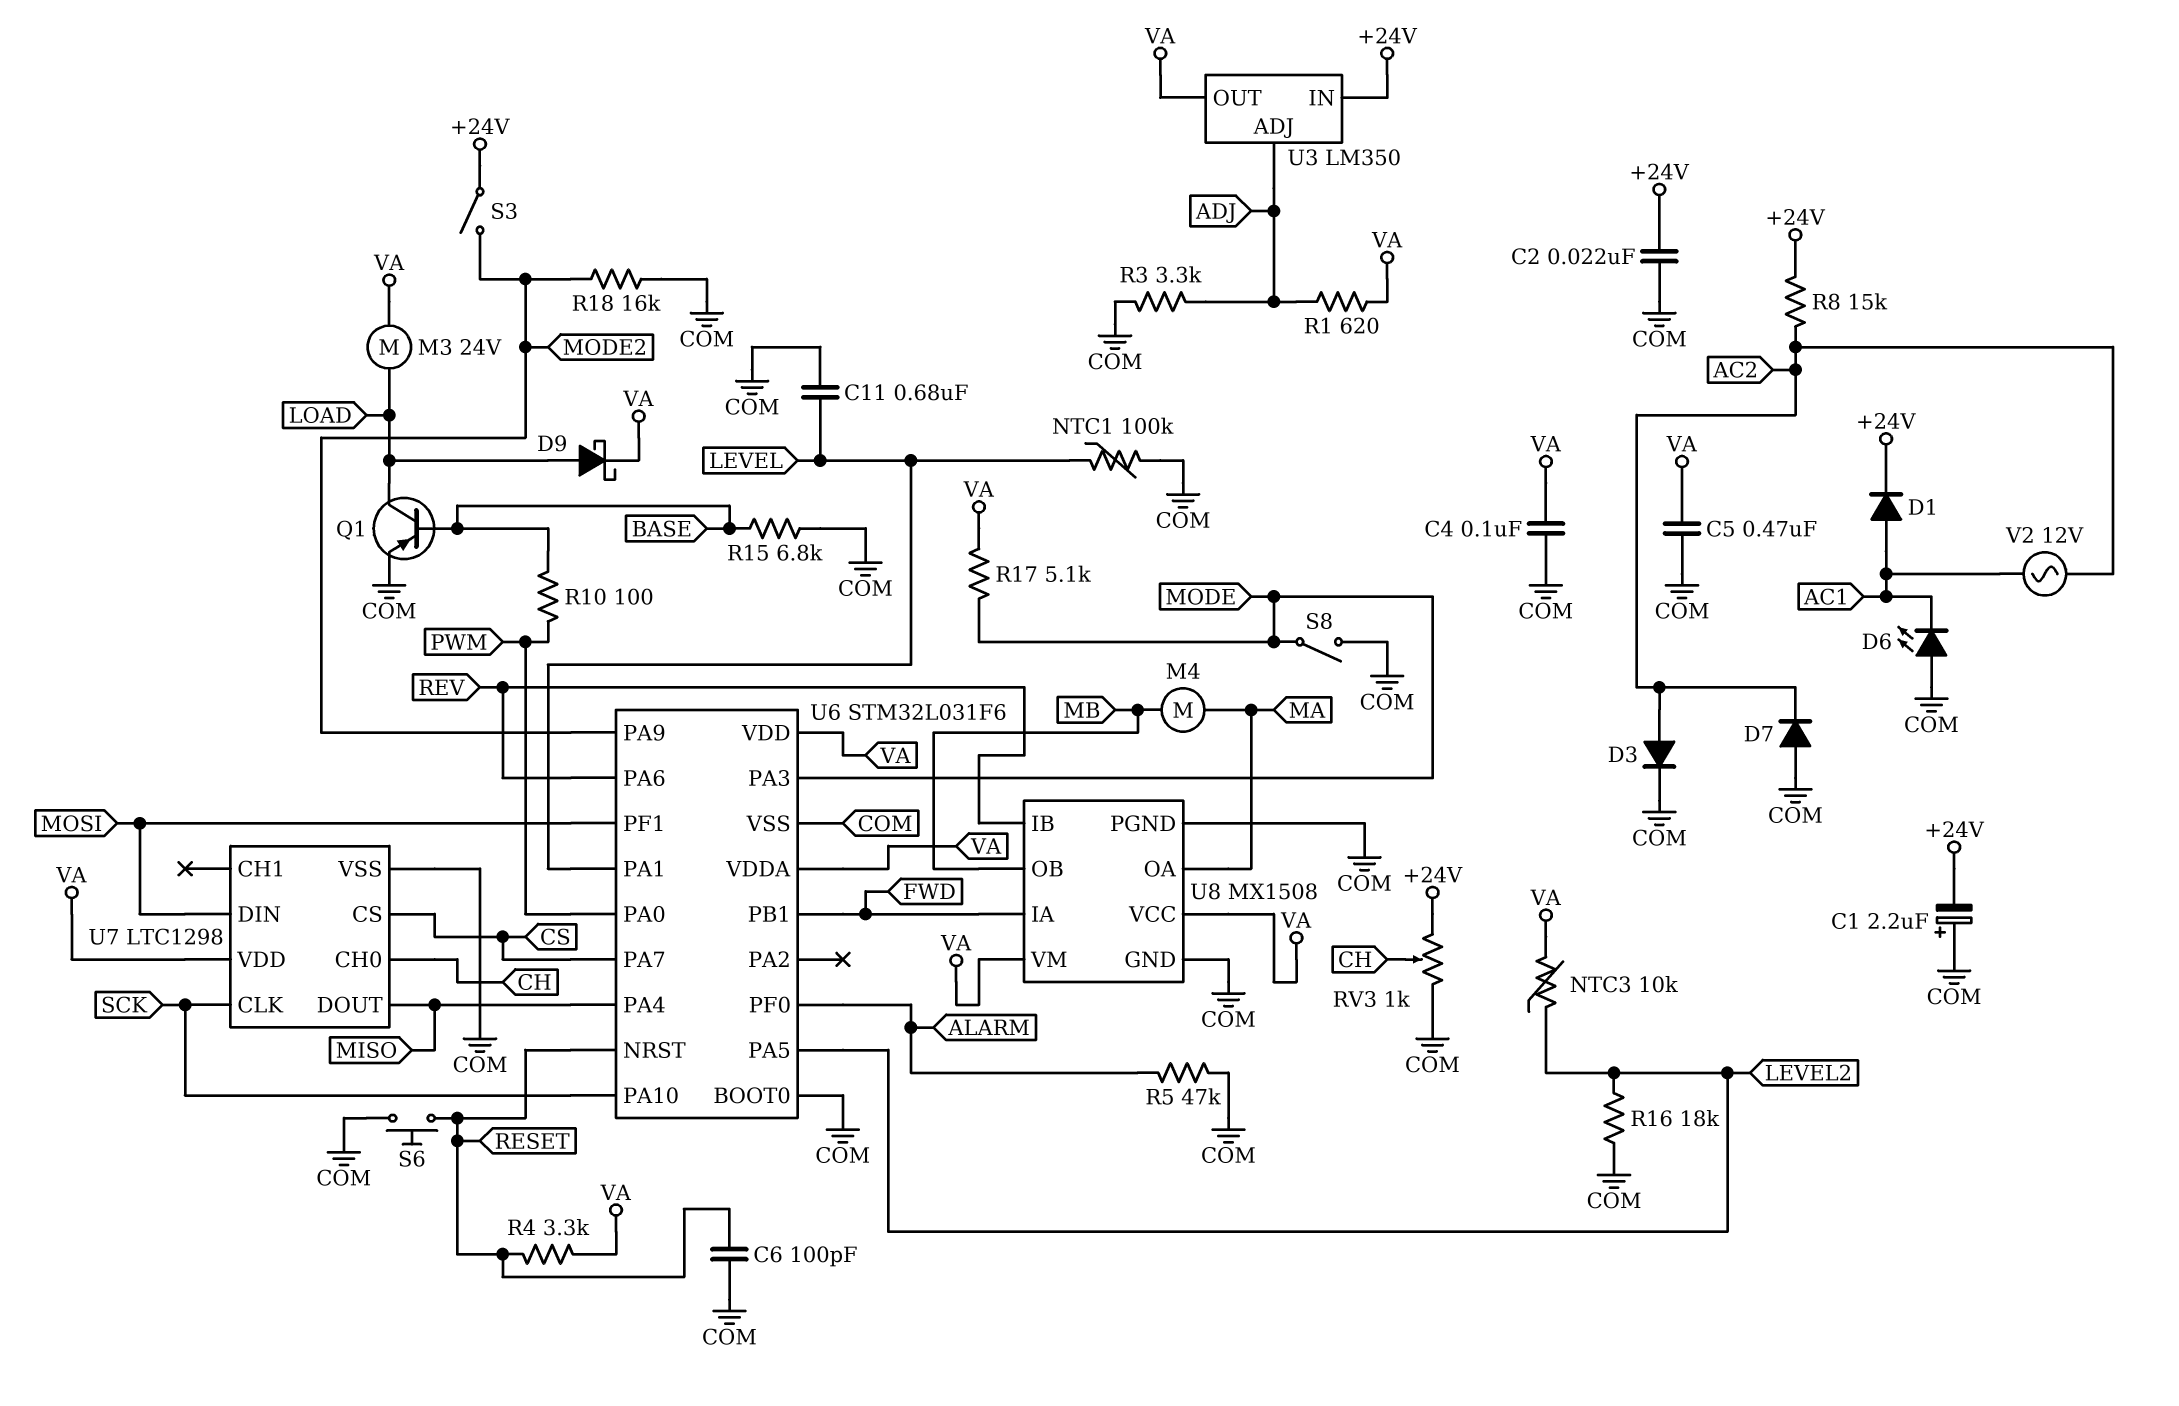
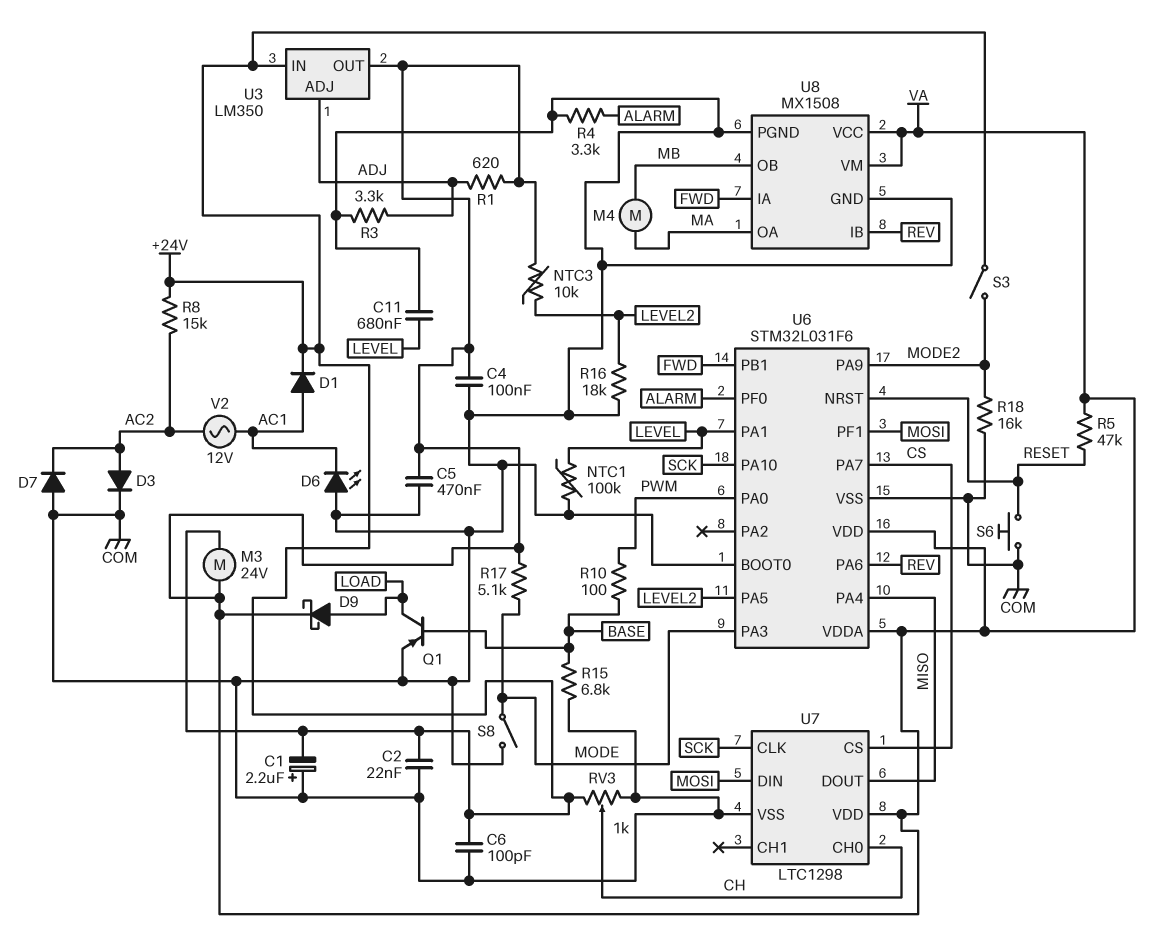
C6: 100pF (COM, RESET) -> 100pF (+24V, COM)
M3: motor 24V (LOAD, VA) -> motor 24V (+24V, VA)
R4: 3.3k (RESET, VA) -> 3.3k (ALARM, COM)
R5: 47k (ALARM, COM) -> 47k (RESET, VA)

